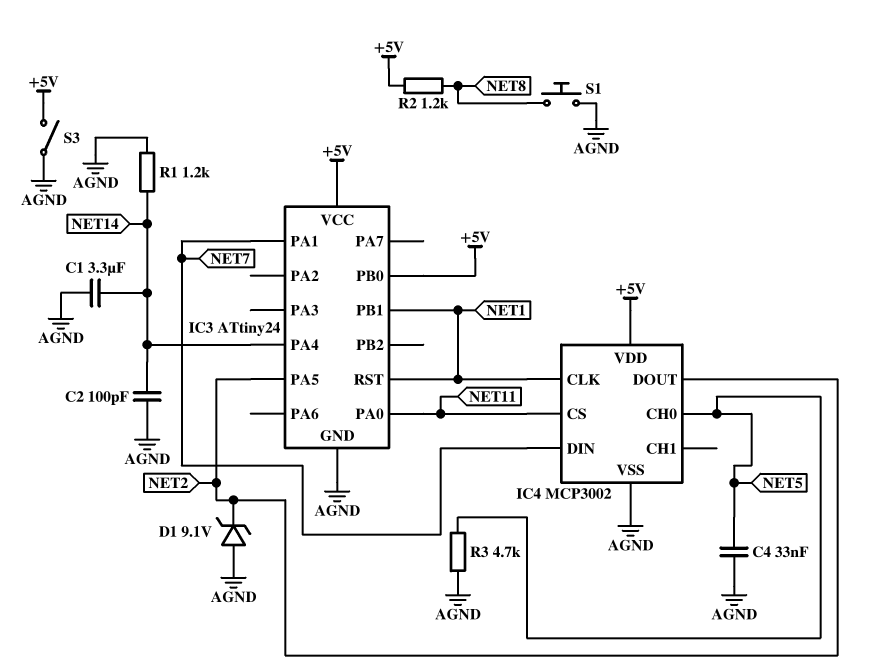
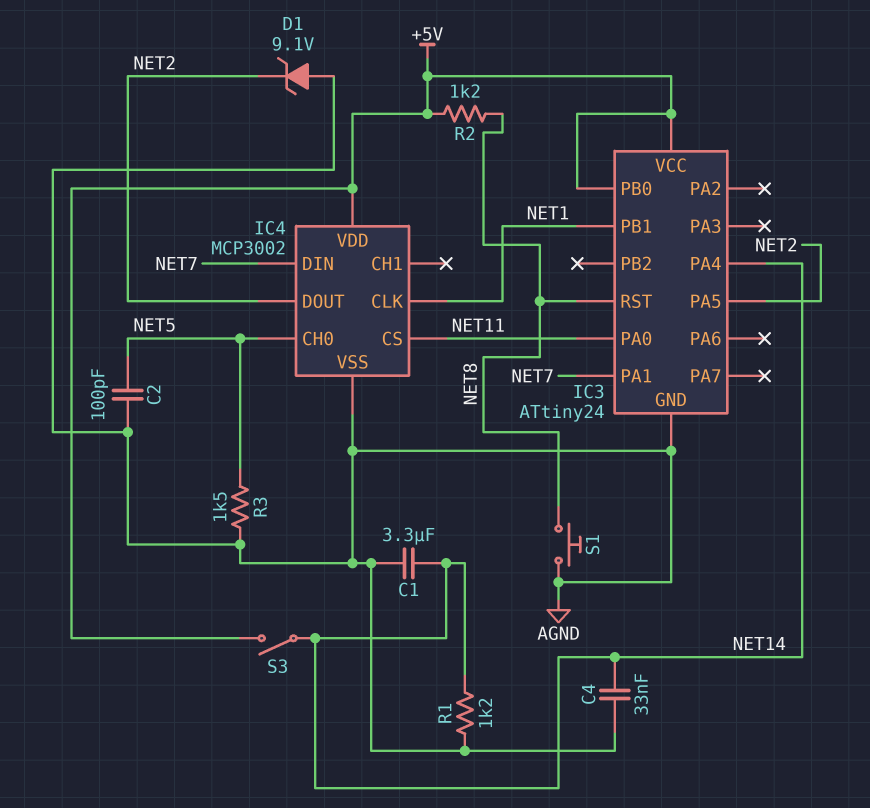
C2: 100pF (AGND, NET14) -> 100pF (AGND, NET5)
C4: 33nF (AGND, NET5) -> 33nF (AGND, NET14)
IC3 pin RST: NET1 -> NET8
R3: 4.7k (AGND, NET5) -> 1.5k (AGND, NET5)
S3: switch (+5V, AGND) -> switch (+5V, NET14)

